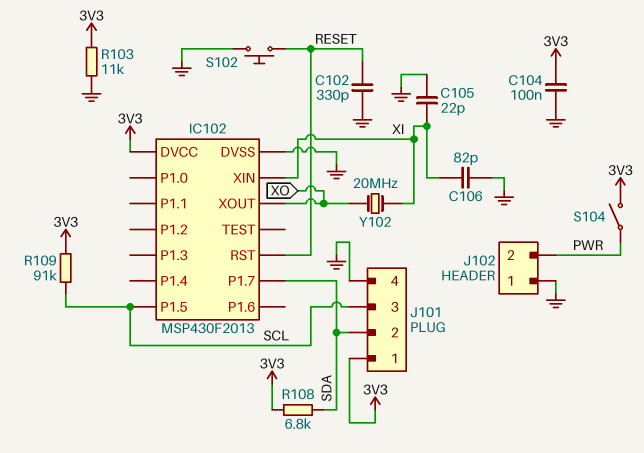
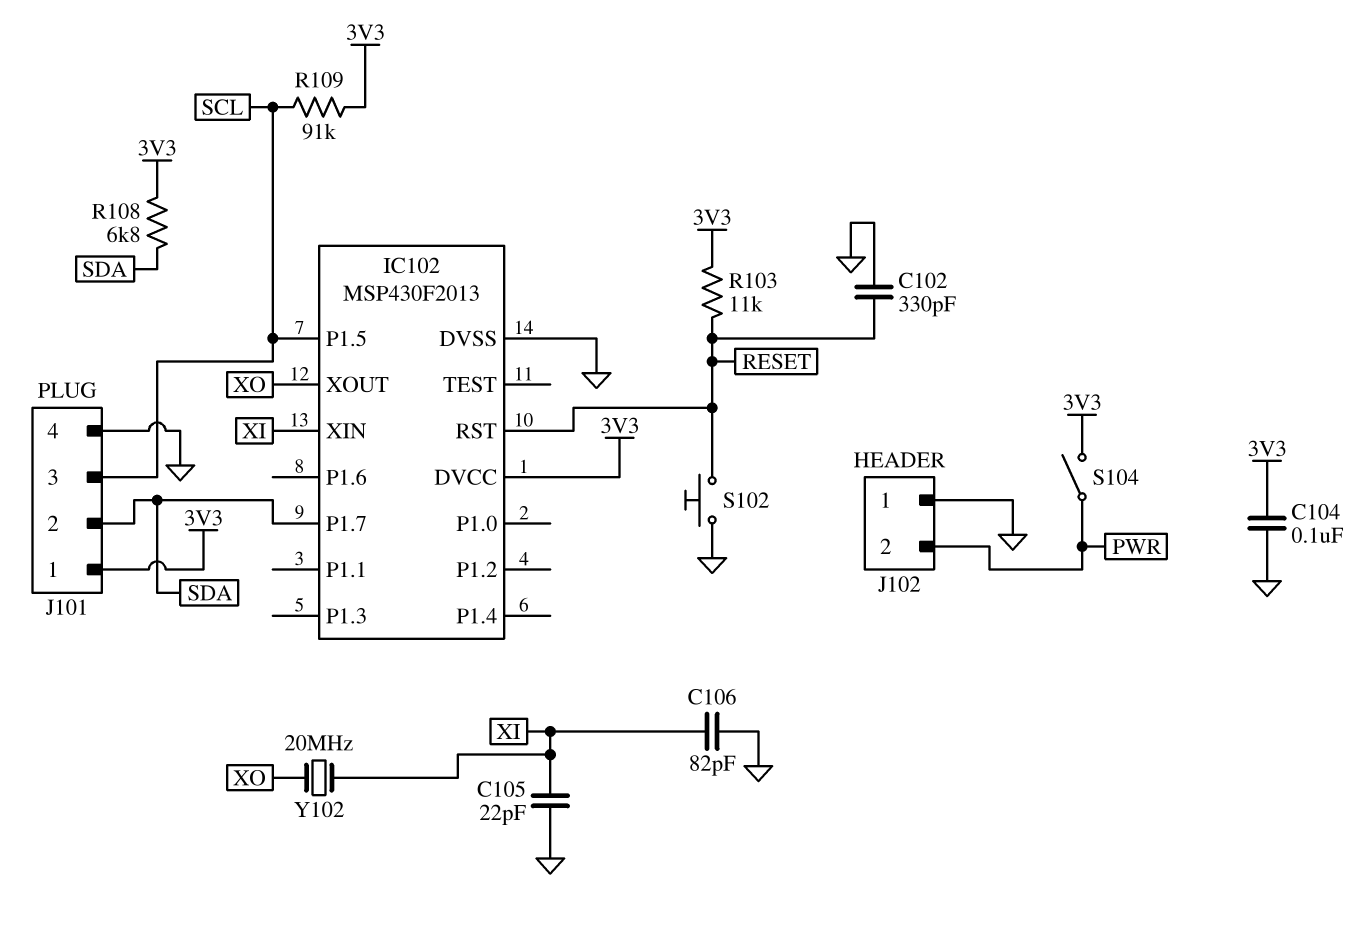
R103: 11k (3V3, GND) -> 11k (3V3, RESET)

